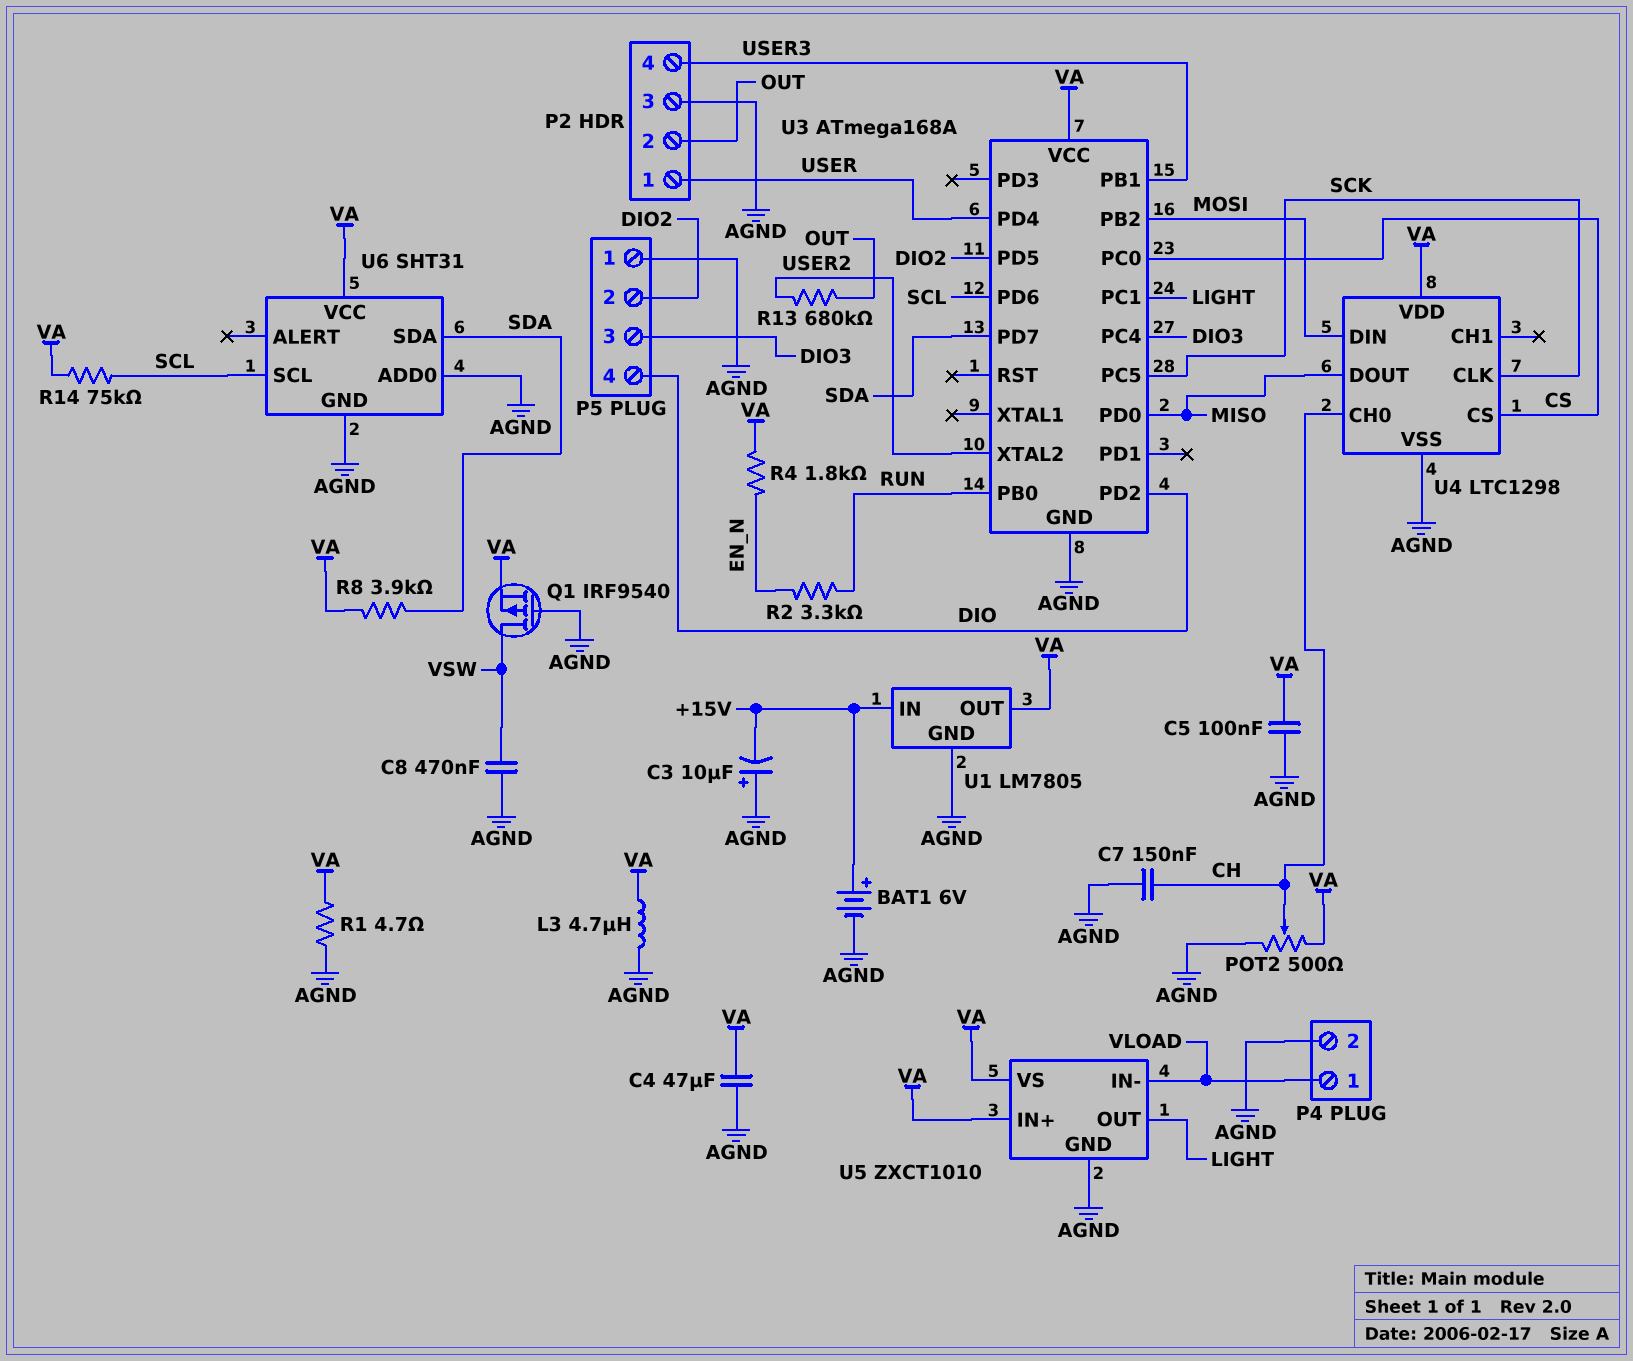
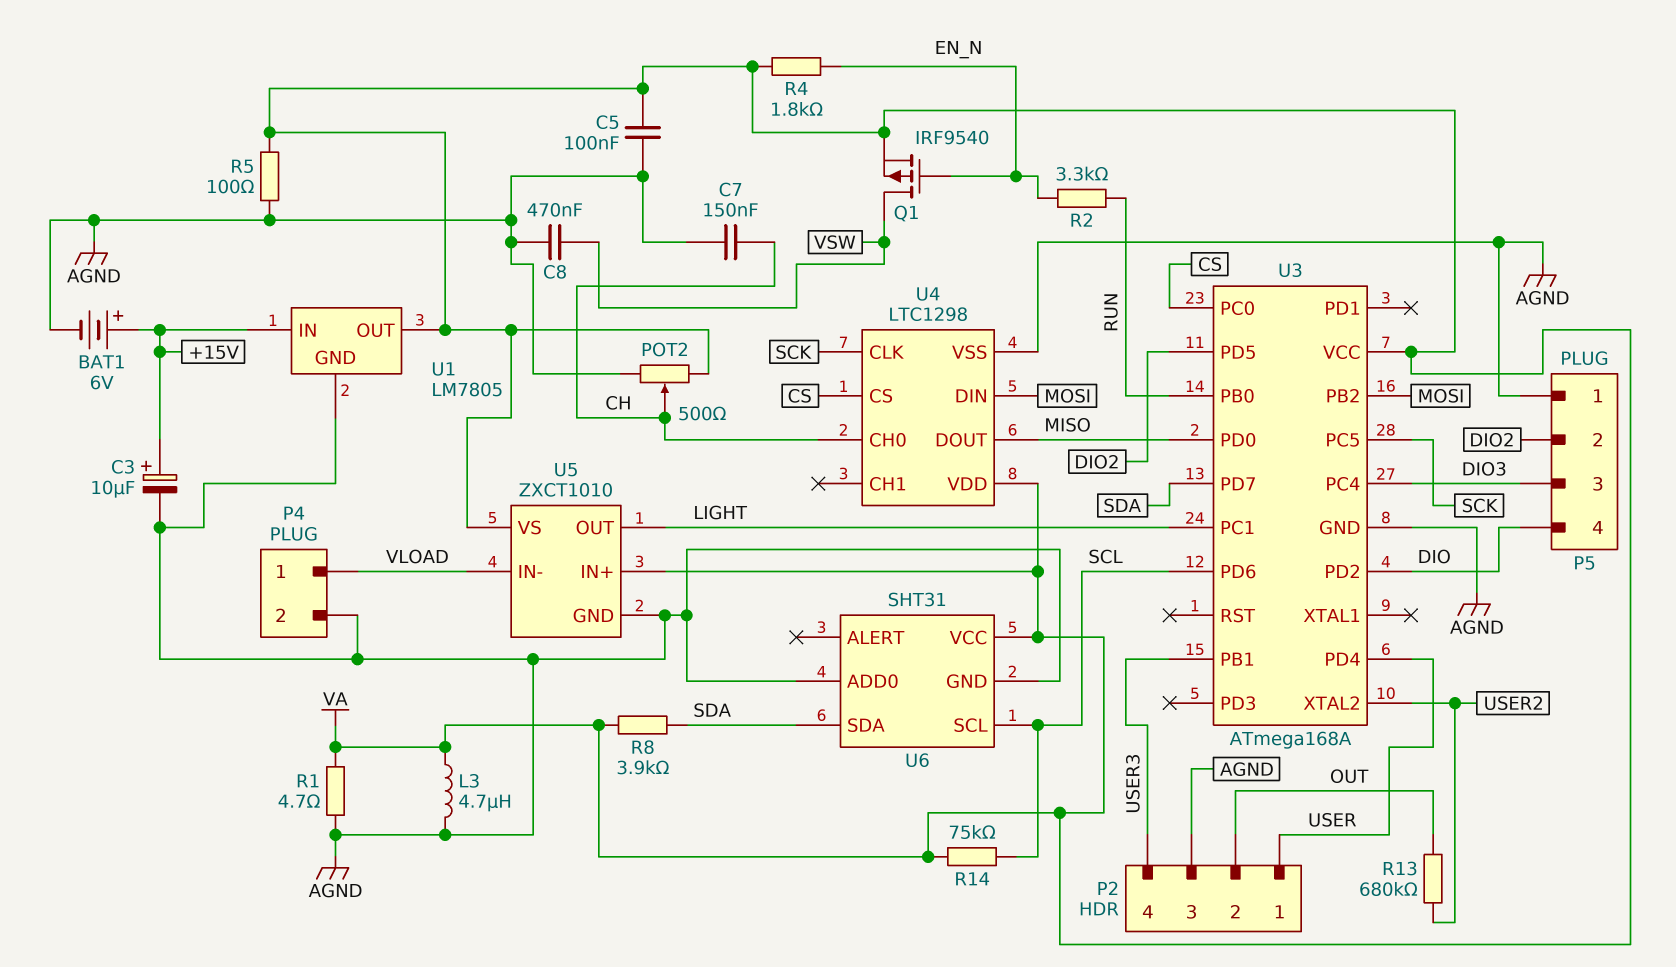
C3: 10uF (plus AGND, minus +15V) -> 10uF (plus +15V, minus AGND)
C4: 47uF (AGND, VA) -> none
Q1: PMOS IRF9540 (G AGND, D VSW, S VA) -> PMOS IRF9540 (G EN_N, D VSW, S VA)
R5: none -> 100 (AGND, VA)

